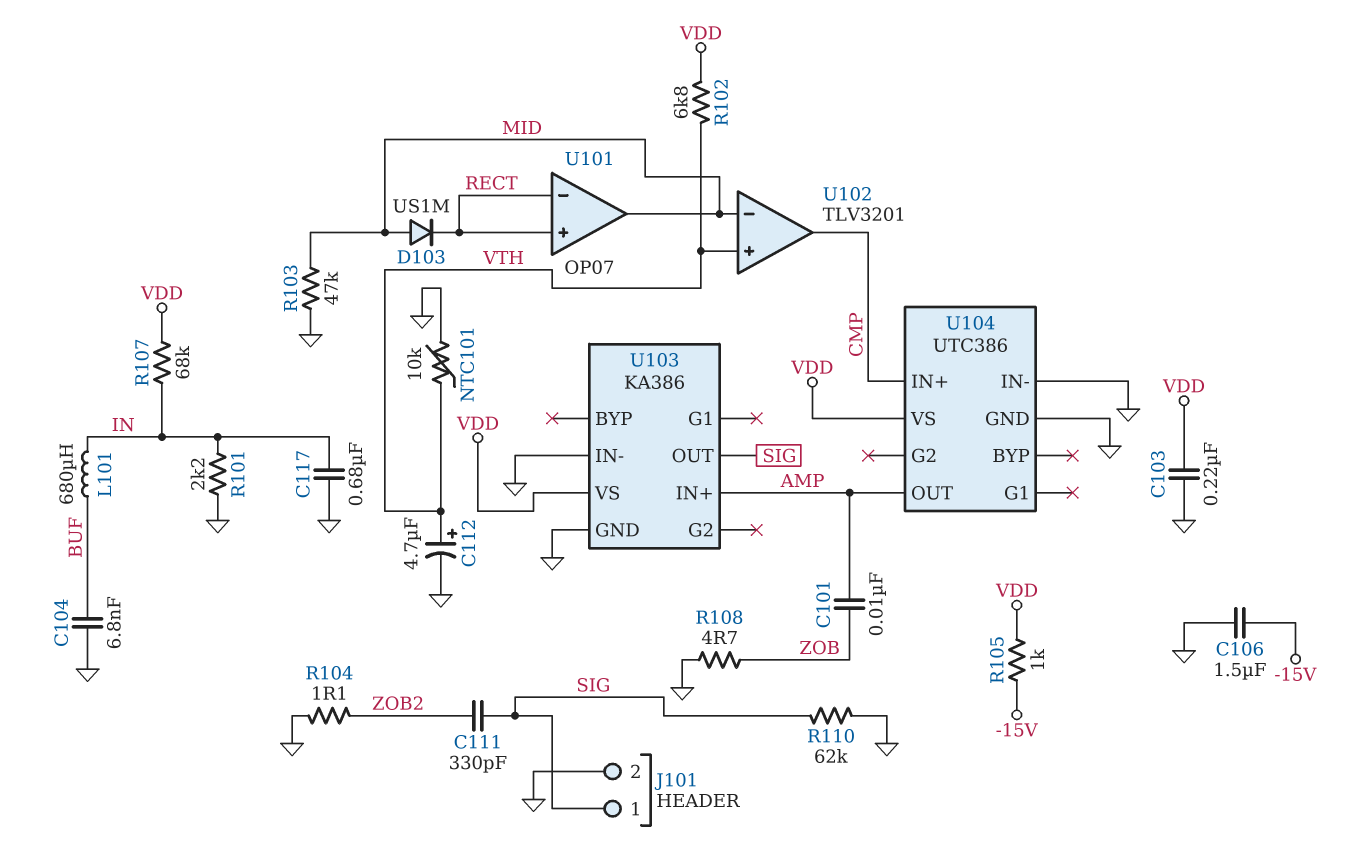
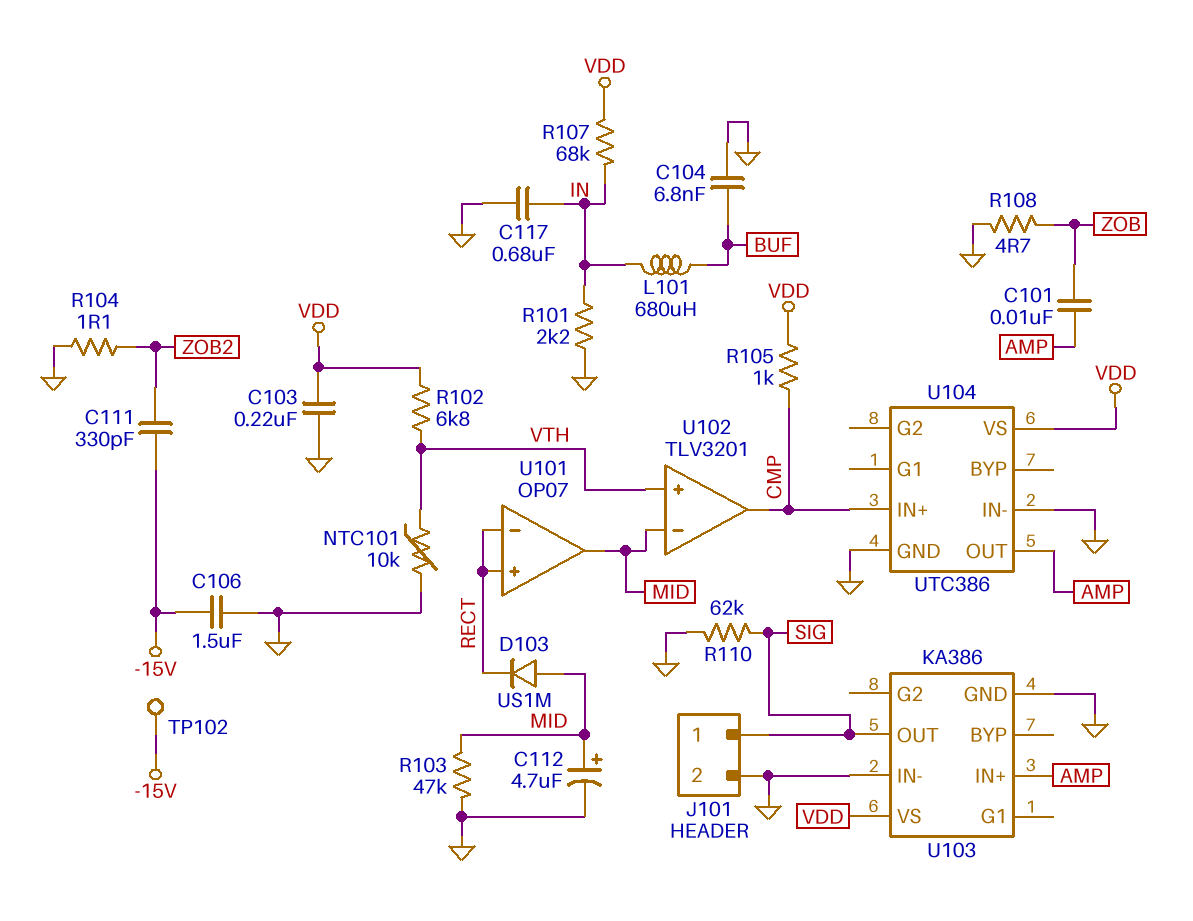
C111: 330pF (SIG, ZOB2) -> 330pF (-15V, ZOB2)
C112: 4.7uF (plus VTH, minus GND) -> 4.7uF (plus MID, minus GND)
R105: 1k (-15V, VDD) -> 1k (CMP, VDD)
TP102: none -> test point (-15V)

